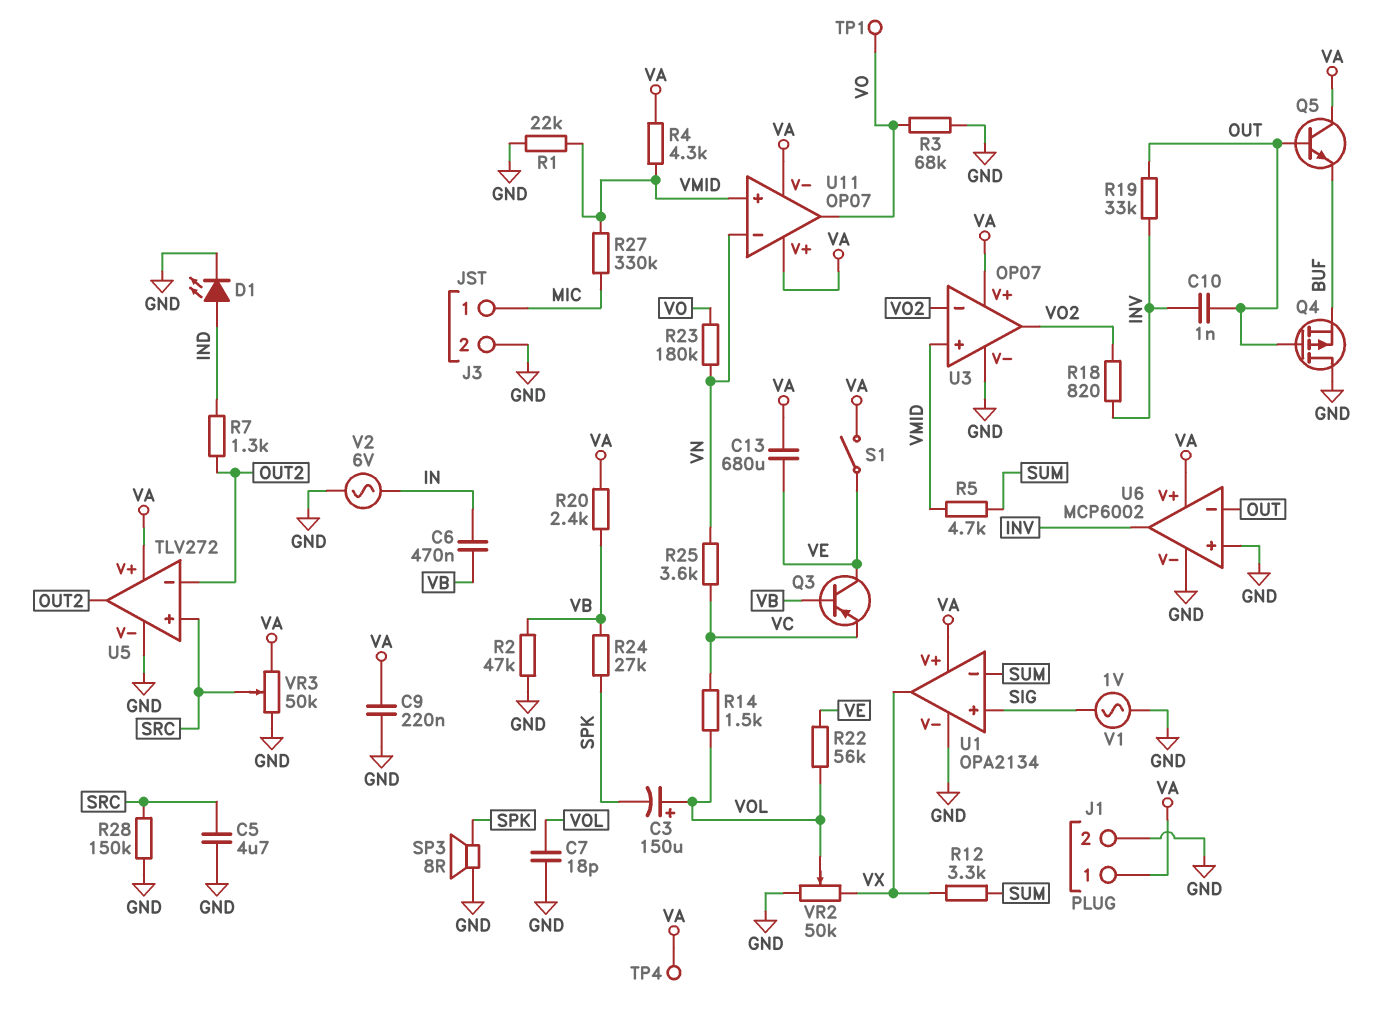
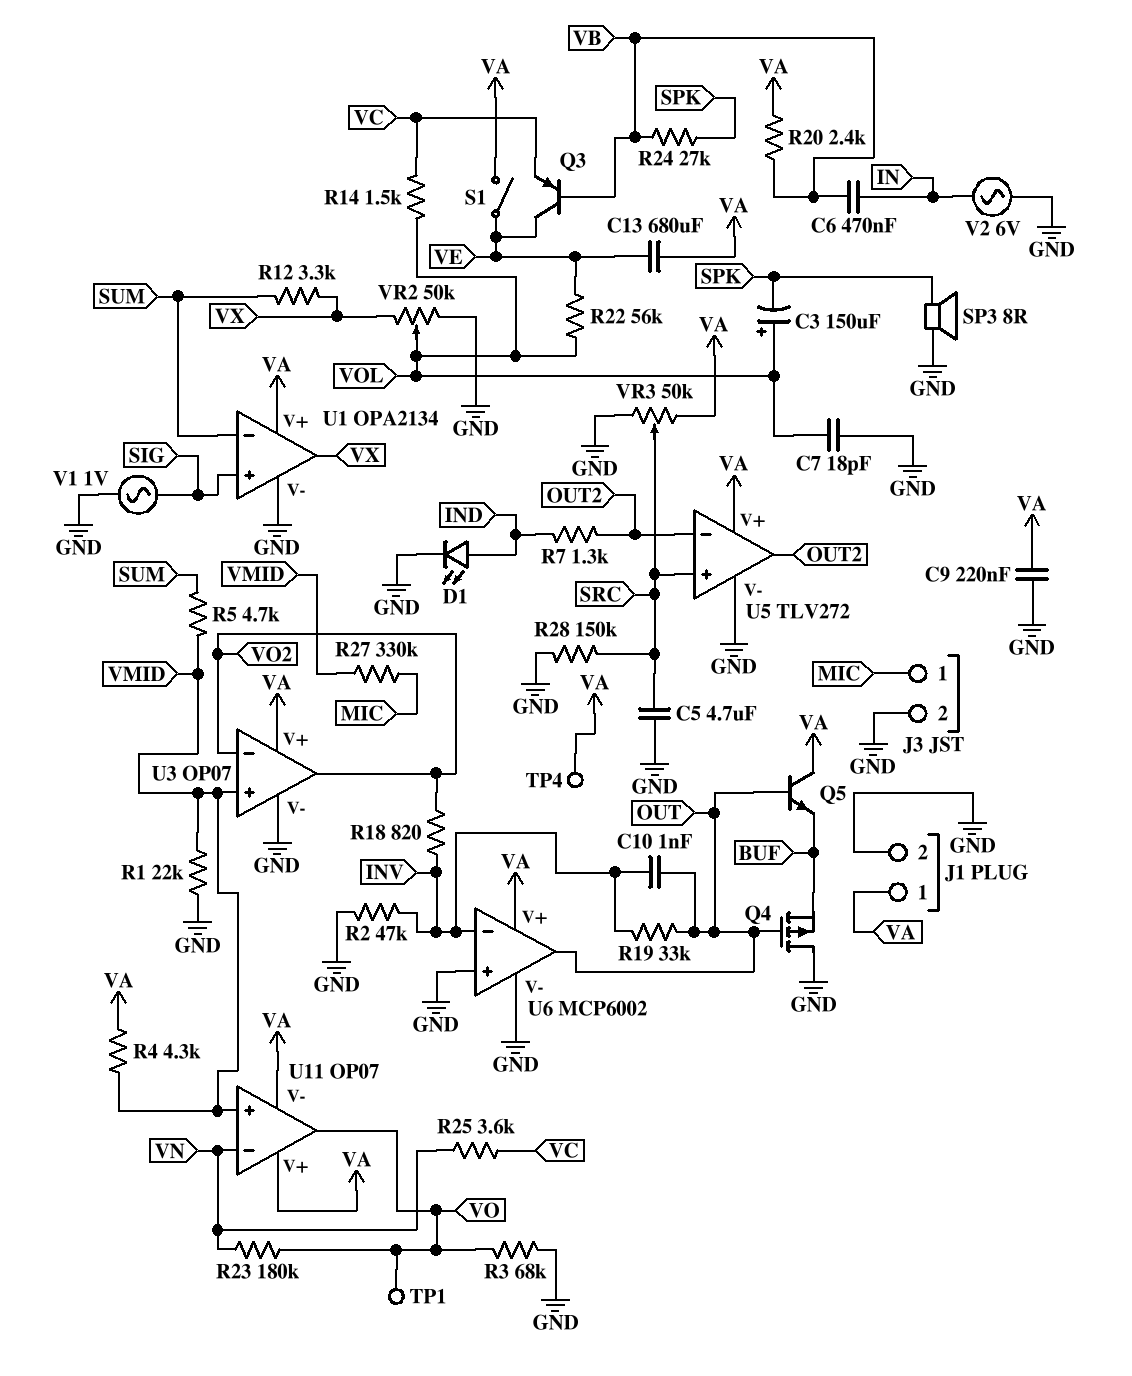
R2: 47k (GND, VB) -> 47k (GND, INV)
U6 pin in-: OUT -> INV
U6 pin out: INV -> OUT

